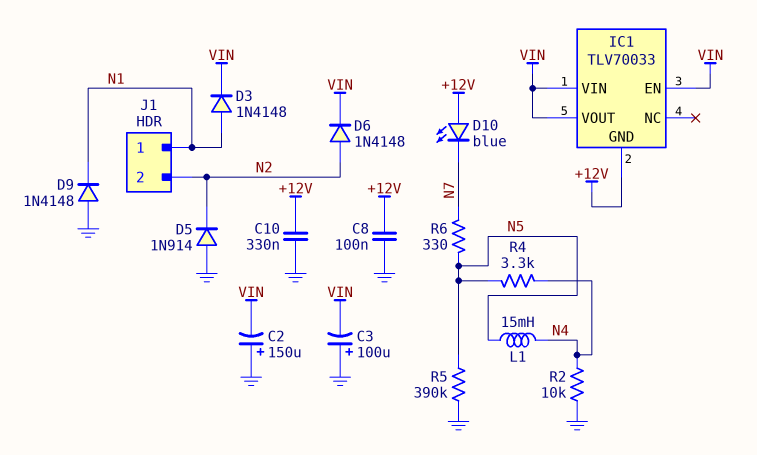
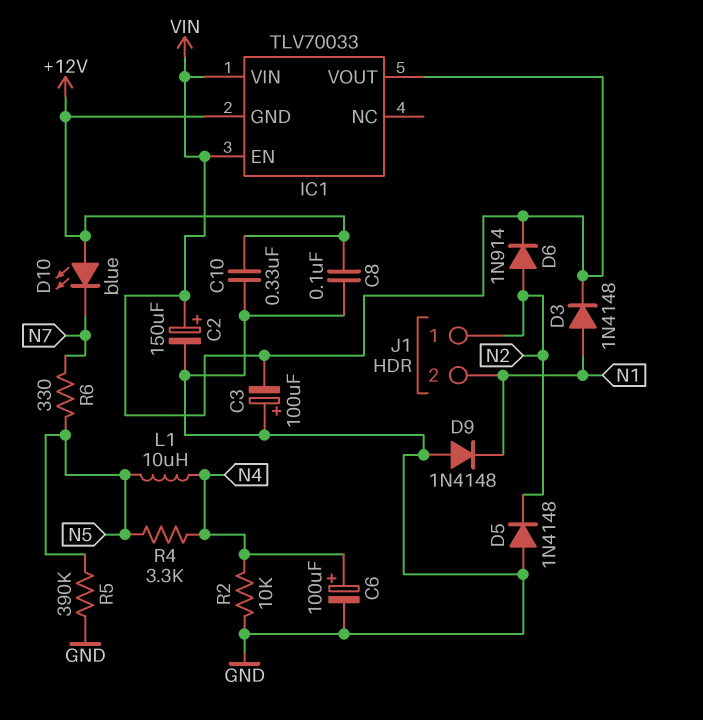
C2: 150uF (plus GND, minus VIN) -> 150uF (plus VIN, minus GND)
C6: none -> 100uF (plus N4, minus GND)
D5: diode 1N914 (A GND, K N2) -> diode 1N4148 (A GND, K N2)
D6: diode 1N4148 (A N2, K VIN) -> diode 1N914 (A N2, K VIN)
J1 pin 1: N1 -> N2
J1 pin 2: N2 -> N1
L1: 15mH (N4, N5) -> 10uH (N4, N5)

